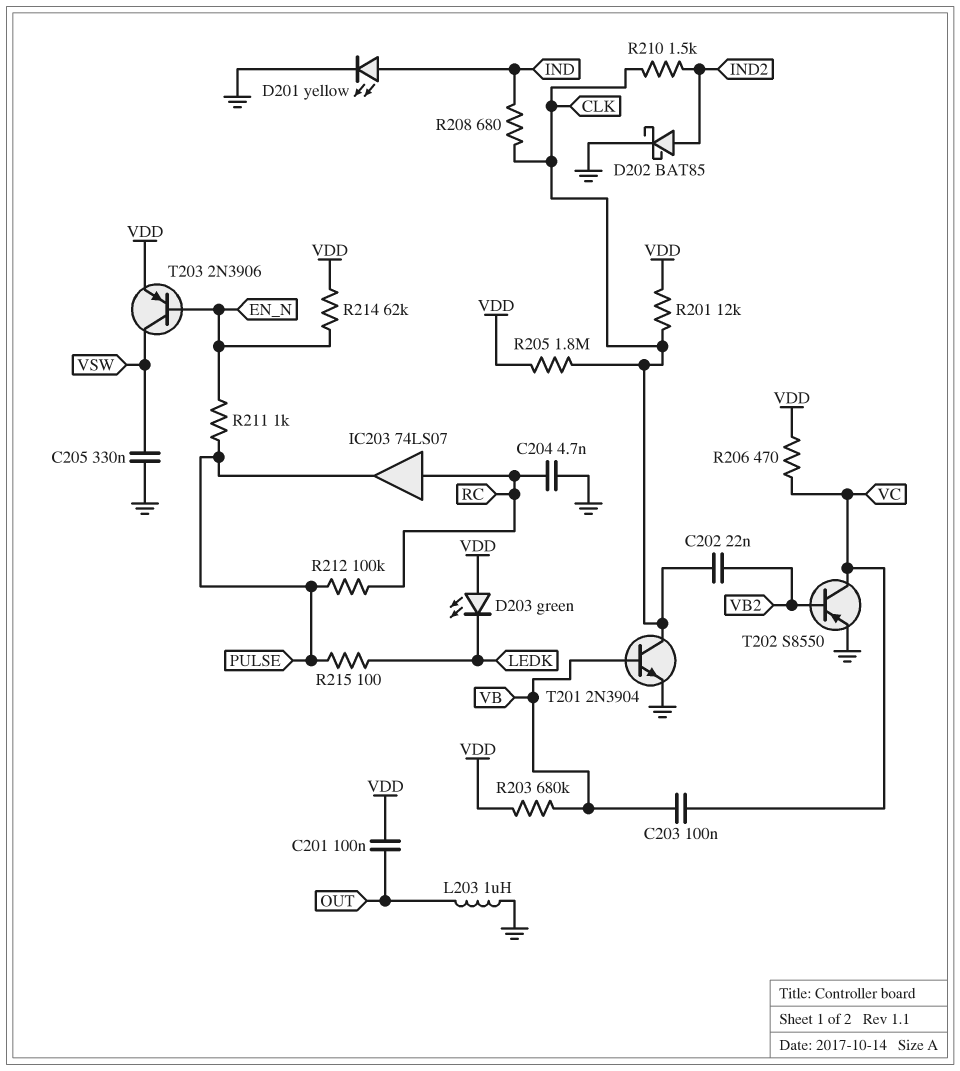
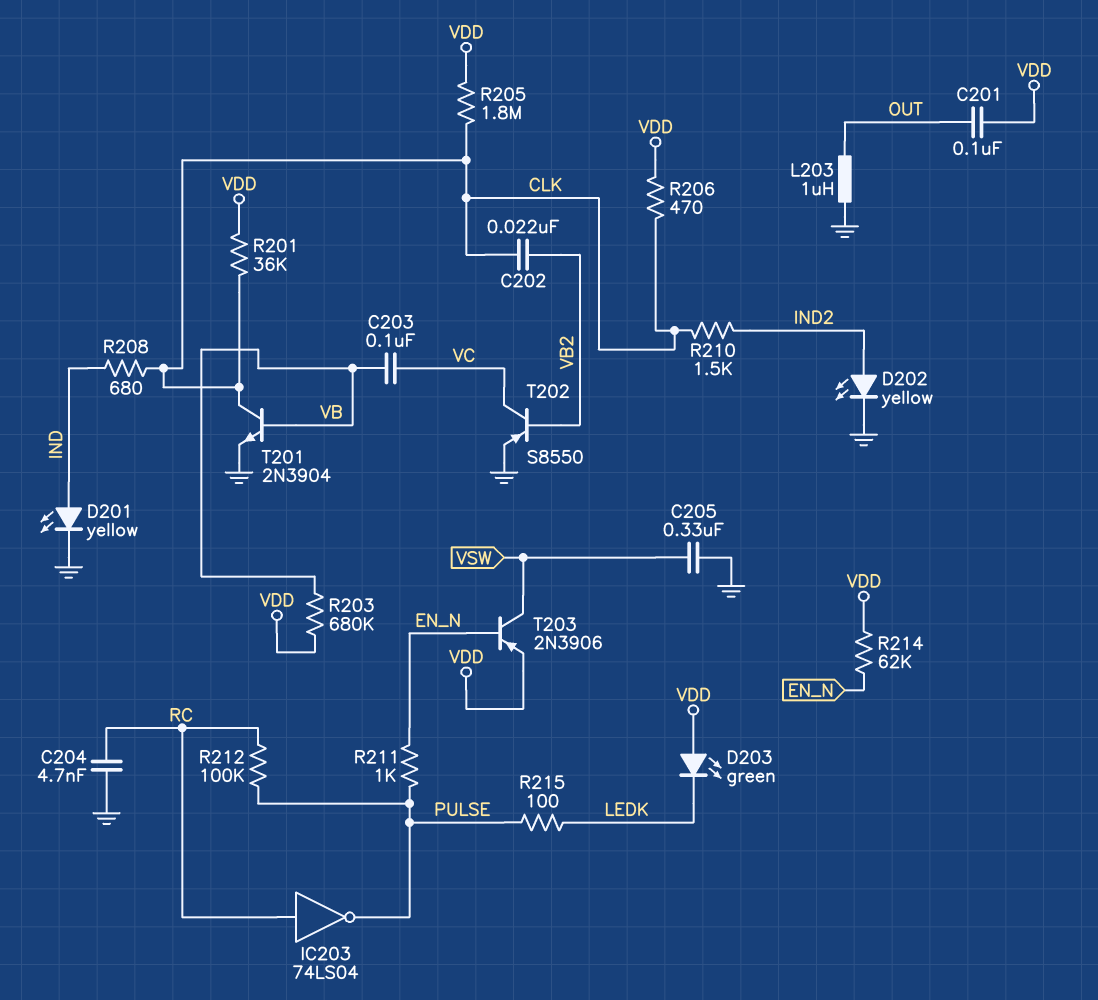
D202: schottky BAT85 (A IND2, K GND) -> LED yellow (A IND2, K GND)
IC203: buffer 74LS07 (in RC, out PULSE) -> NOT 74LS04 (in RC, out PULSE)
R201: 12k (CLK, VDD) -> 36k (CLK, VDD)
R206: 470 (VC, VDD) -> 470 (CLK, VDD)

